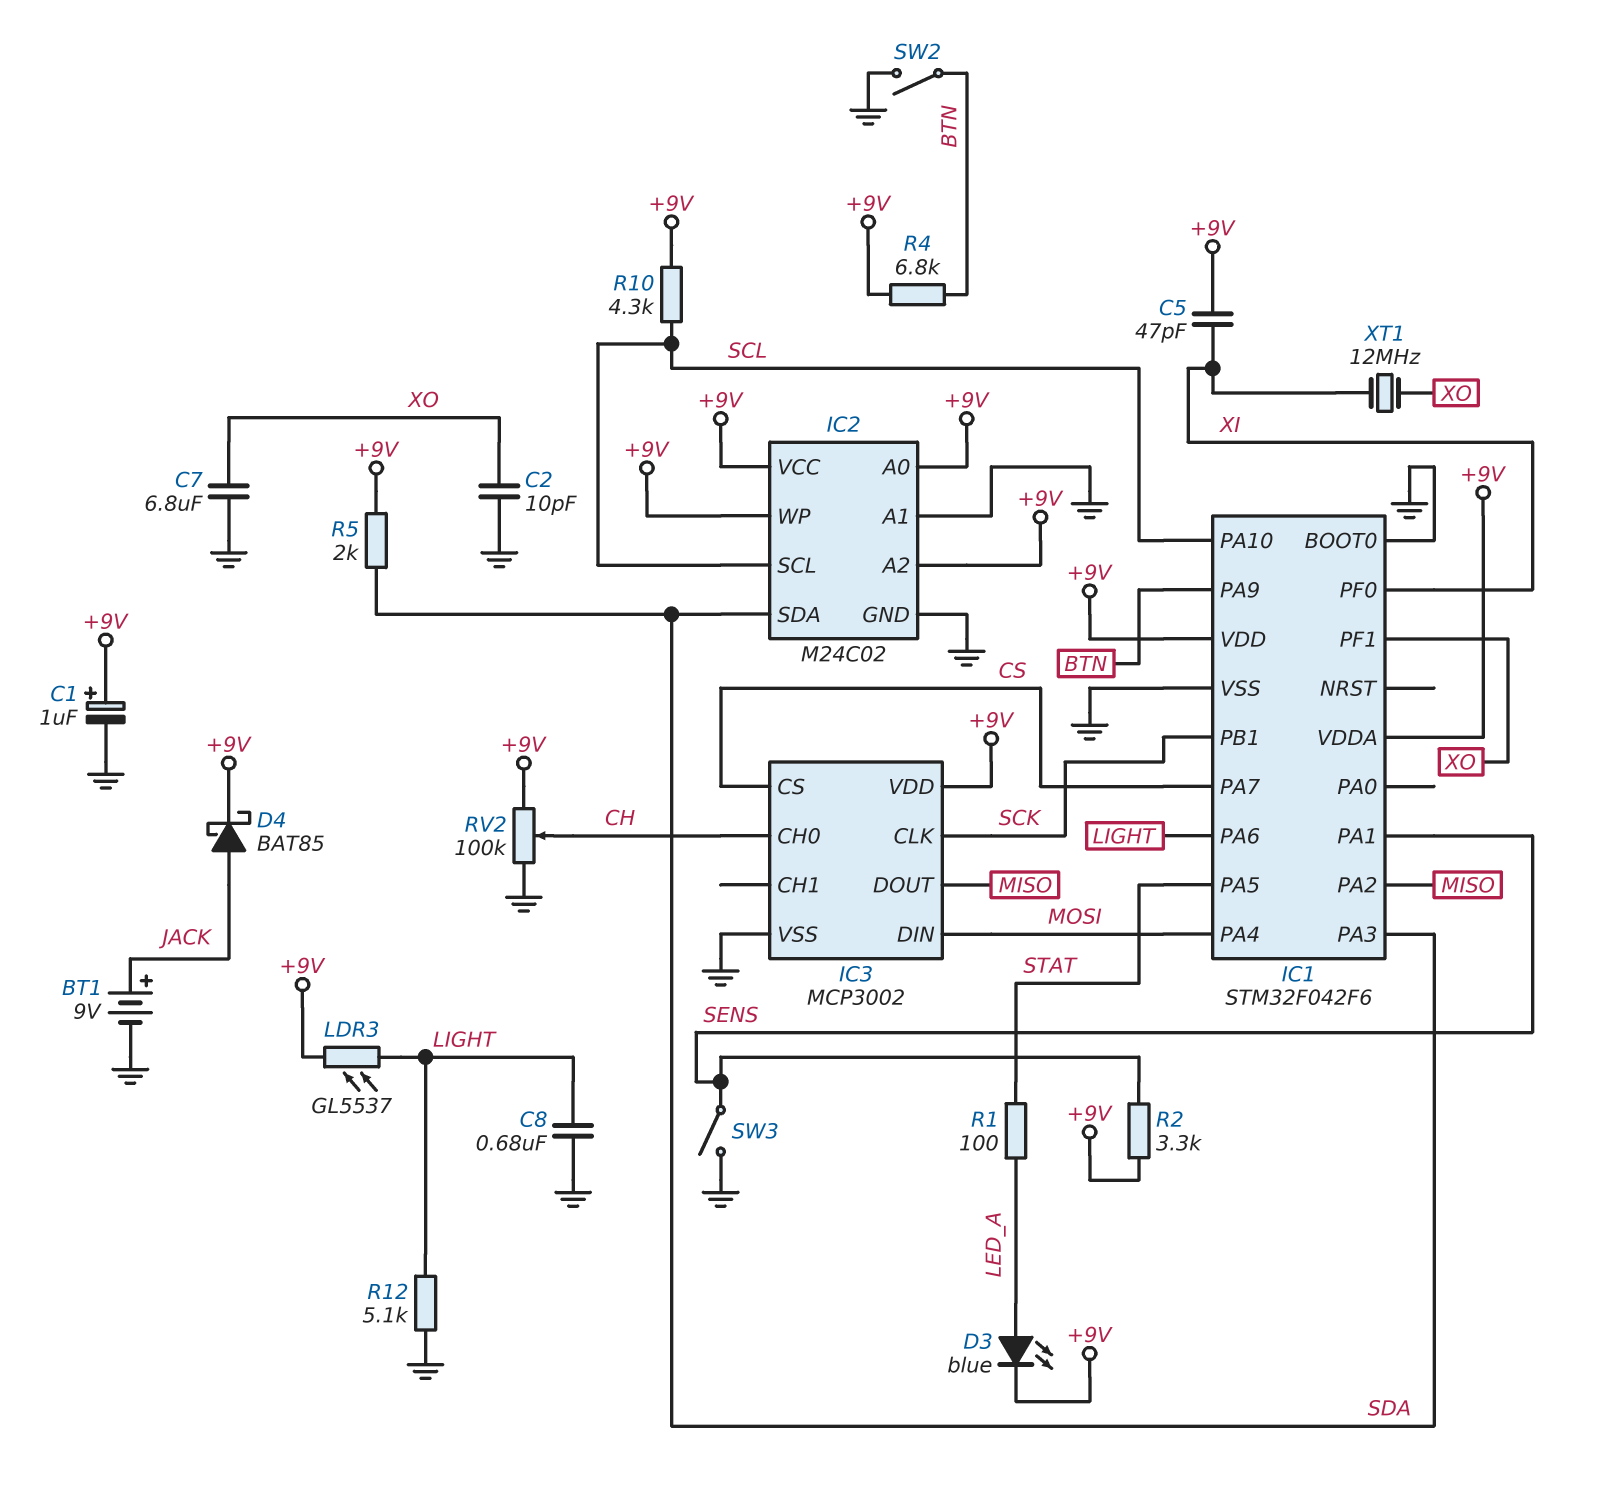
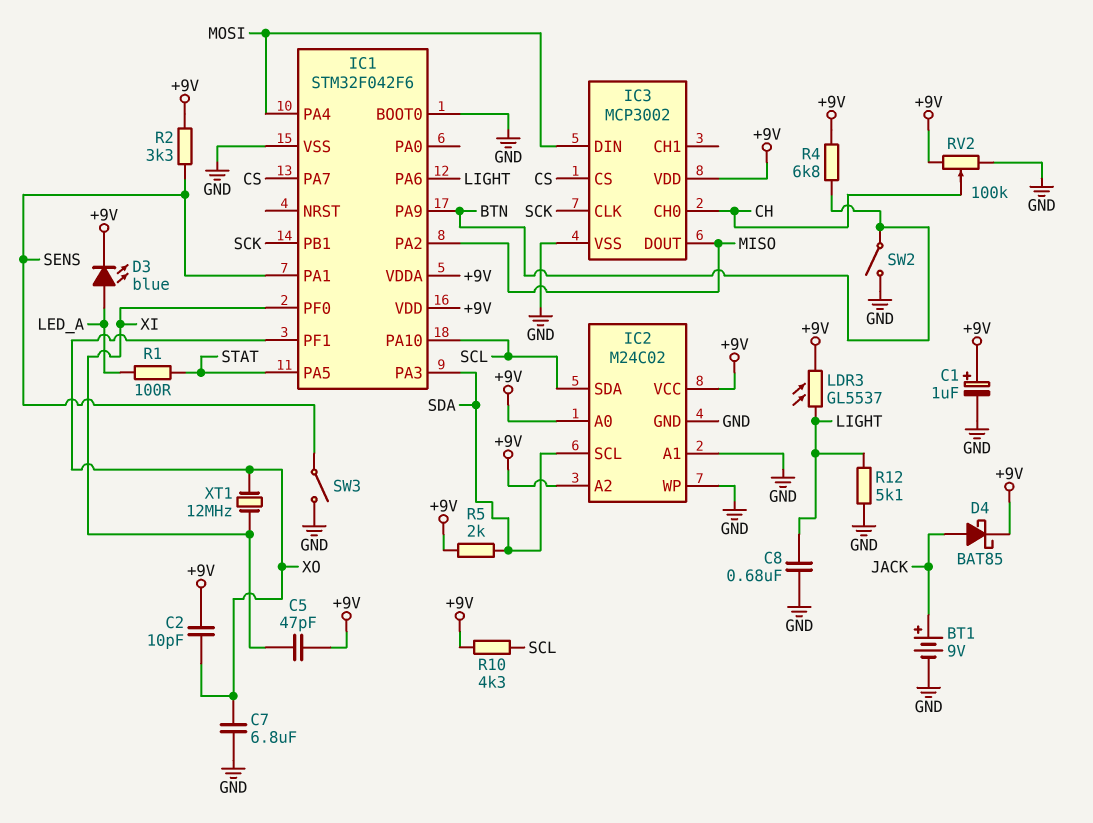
C2: 10pF (GND, XO) -> 10pF (+9V, XO)
IC2 pin SCL: SCL -> SDA
IC2 pin SDA: SDA -> SCL
IC2 pin WP: +9V -> GND

